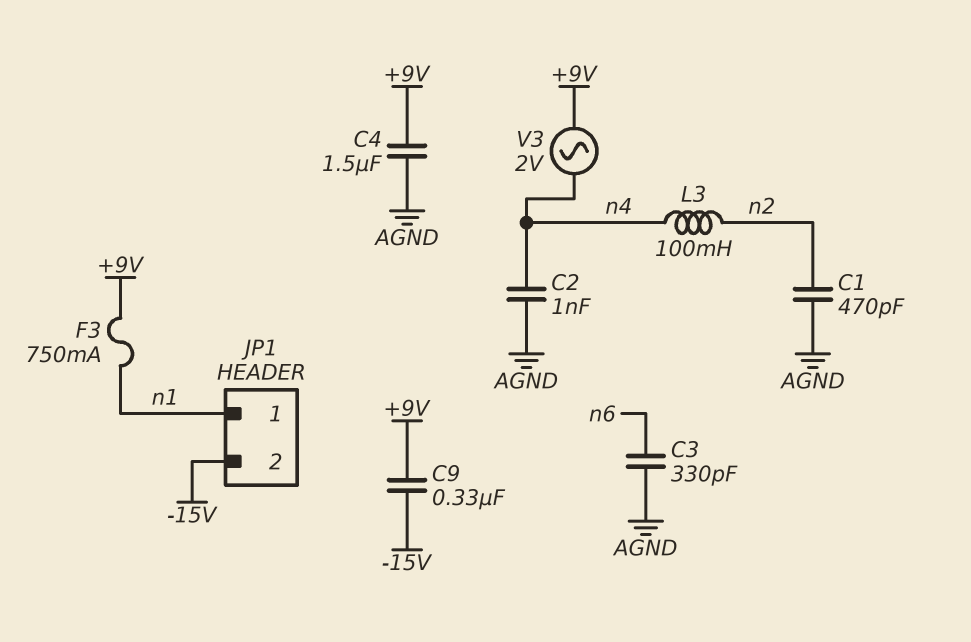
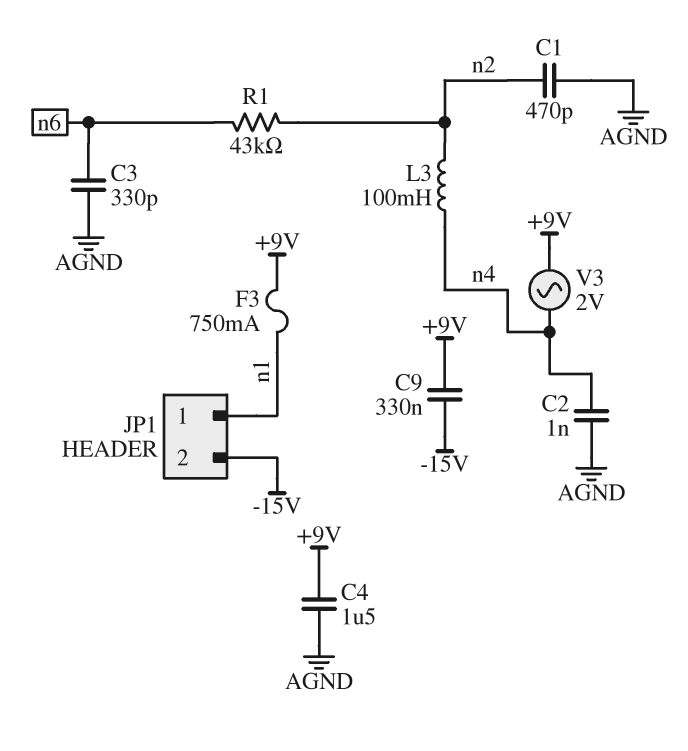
R1: none -> 43k (n2, n6)

